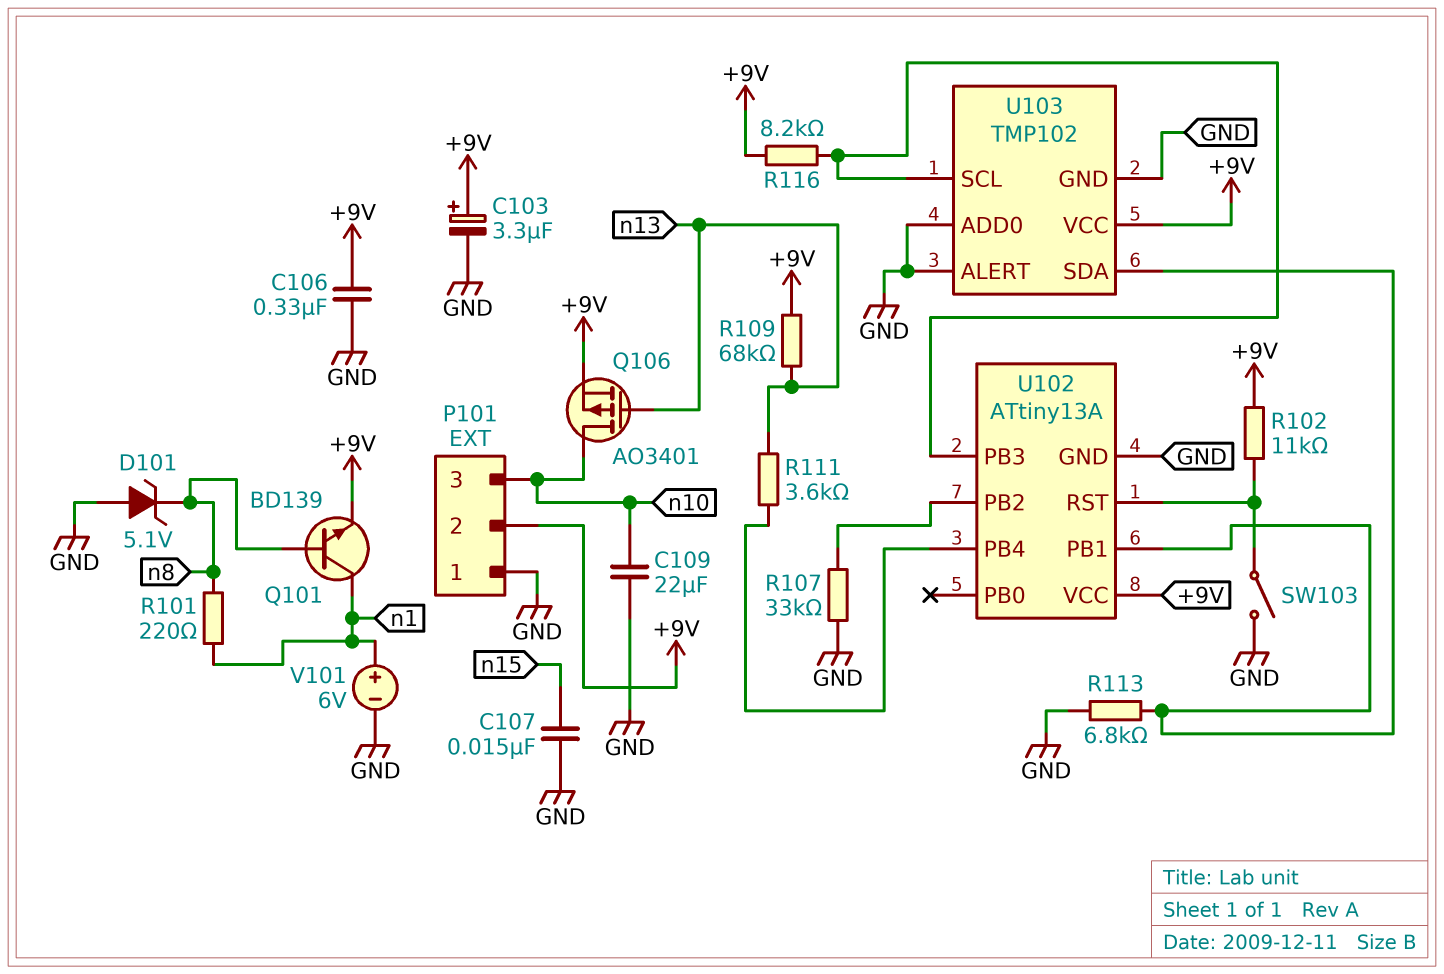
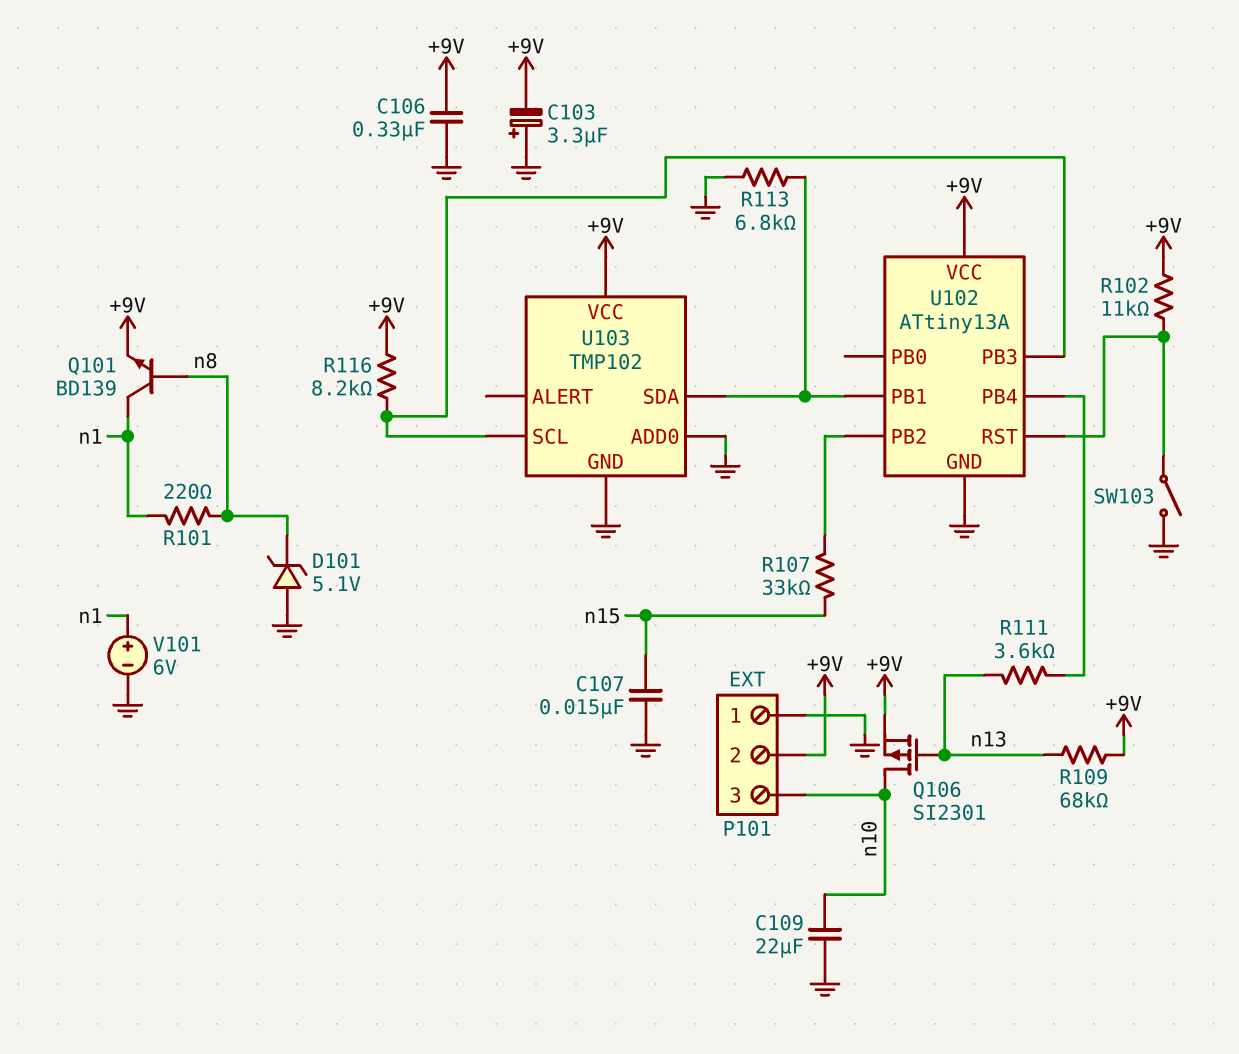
C103: 3.3uF (plus +9V, minus GND) -> 3.3uF (plus GND, minus +9V)
Q106: PMOS AO3401 (G n13, D n10, S +9V) -> PMOS SI2301 (G n13, D n10, S +9V)
R107: 33k (GND, U102/PB2) -> 33k (U102/PB2, n15)
U103 pin ALERT: GND -> none

